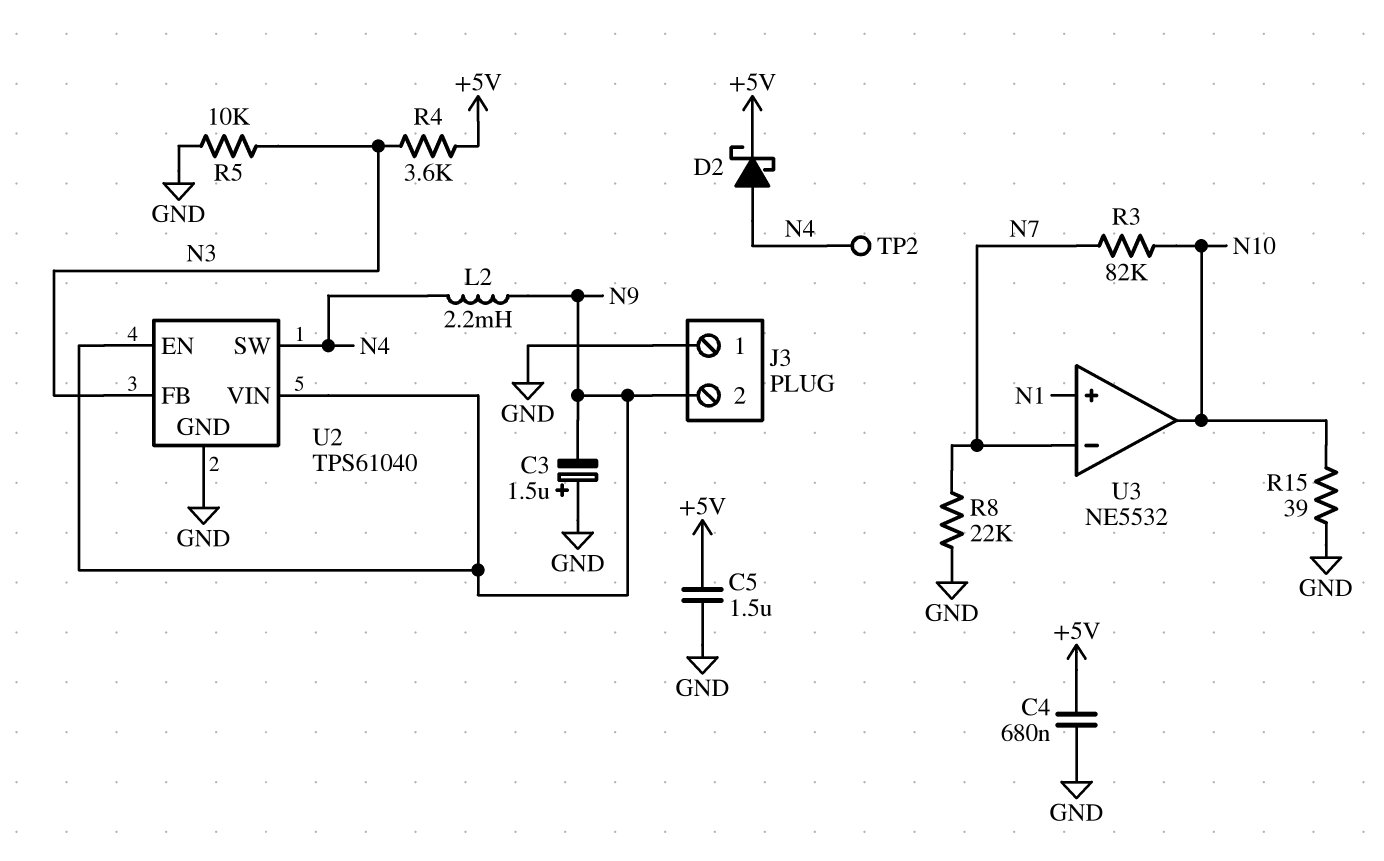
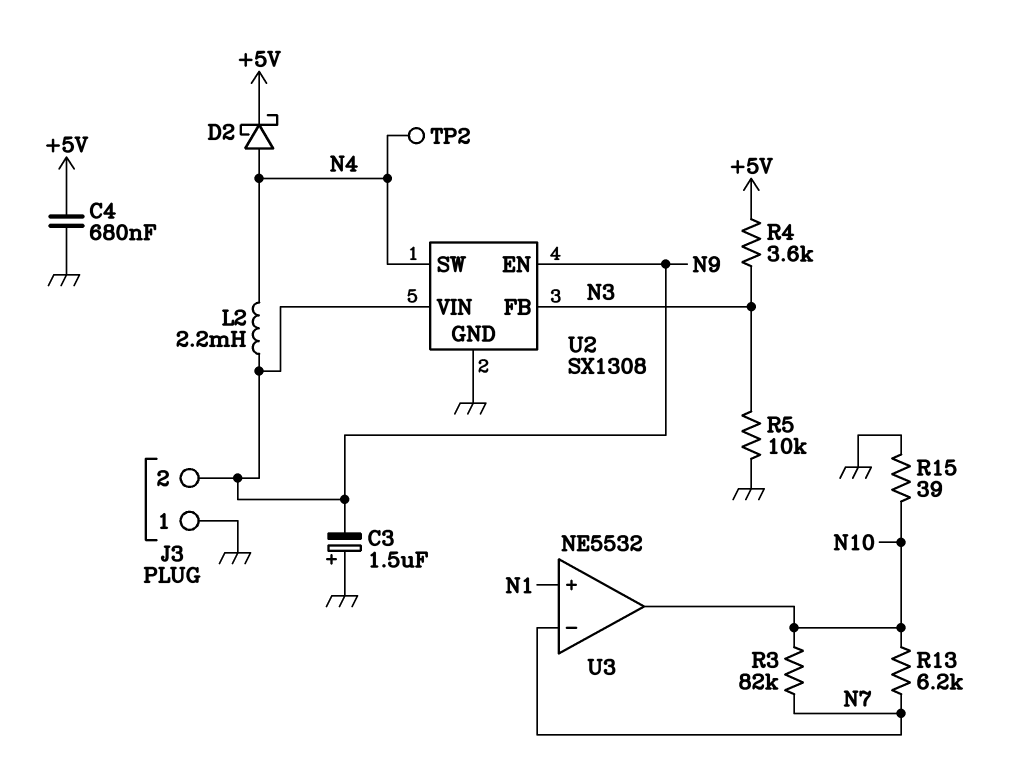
C5: 1.5uF (+5V, GND) -> none
R8: 22k (GND, N7) -> none
R13: none -> 6.2k (N7, N10)
U2: TPS61040 -> SX1308

